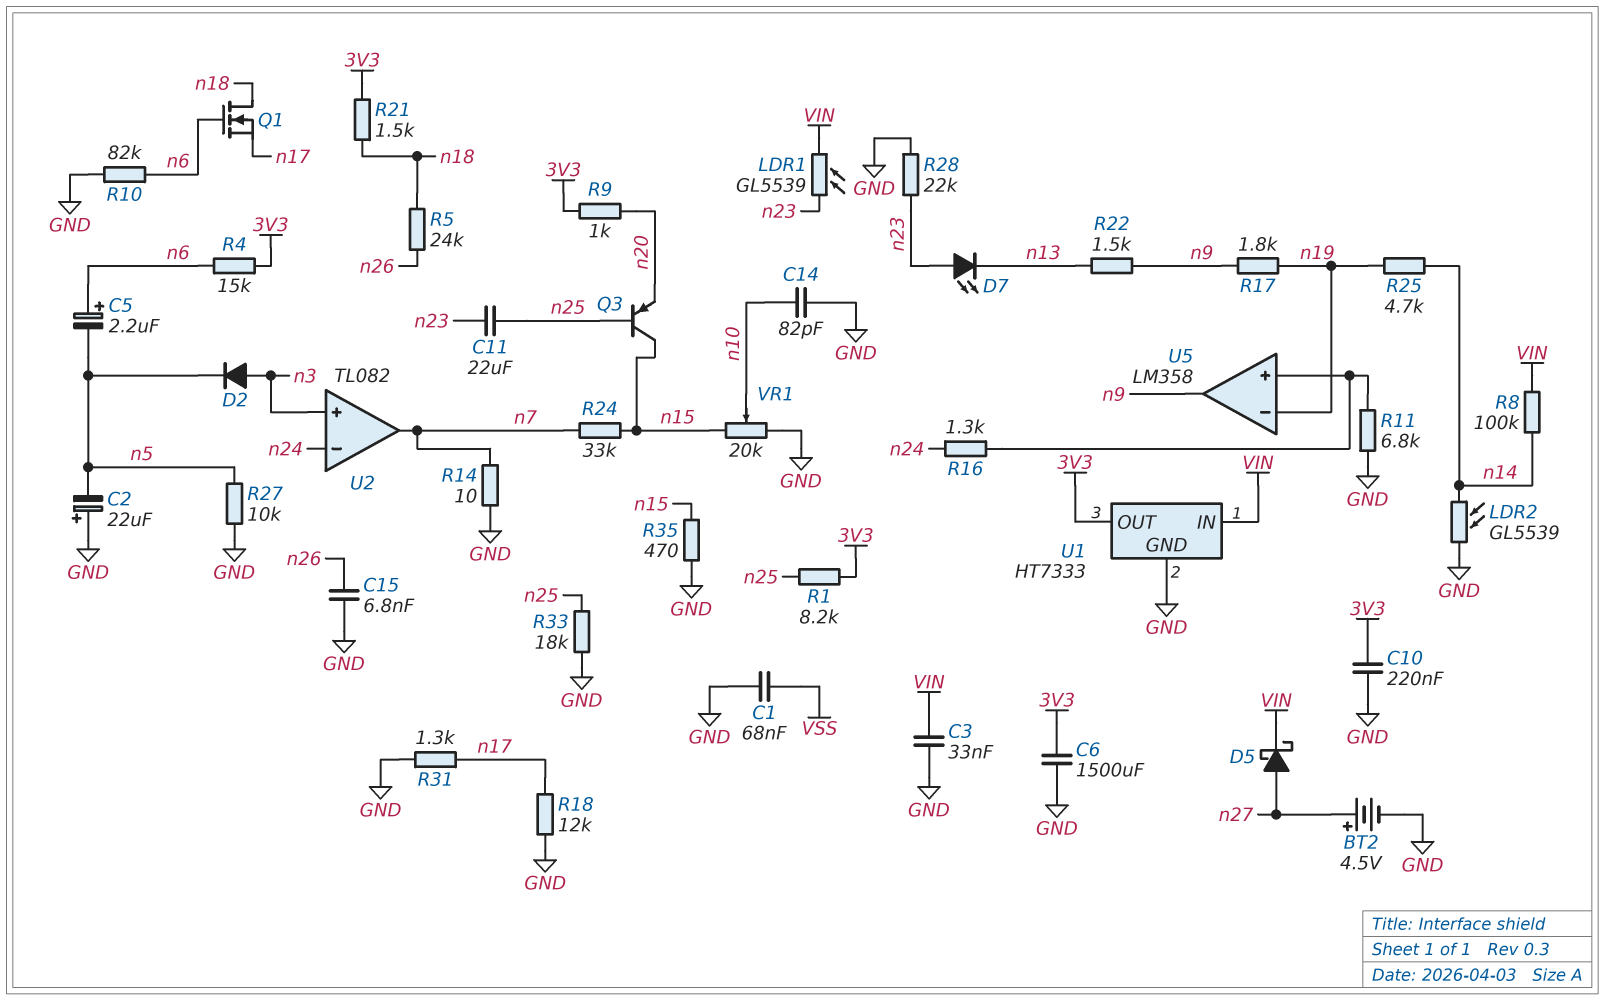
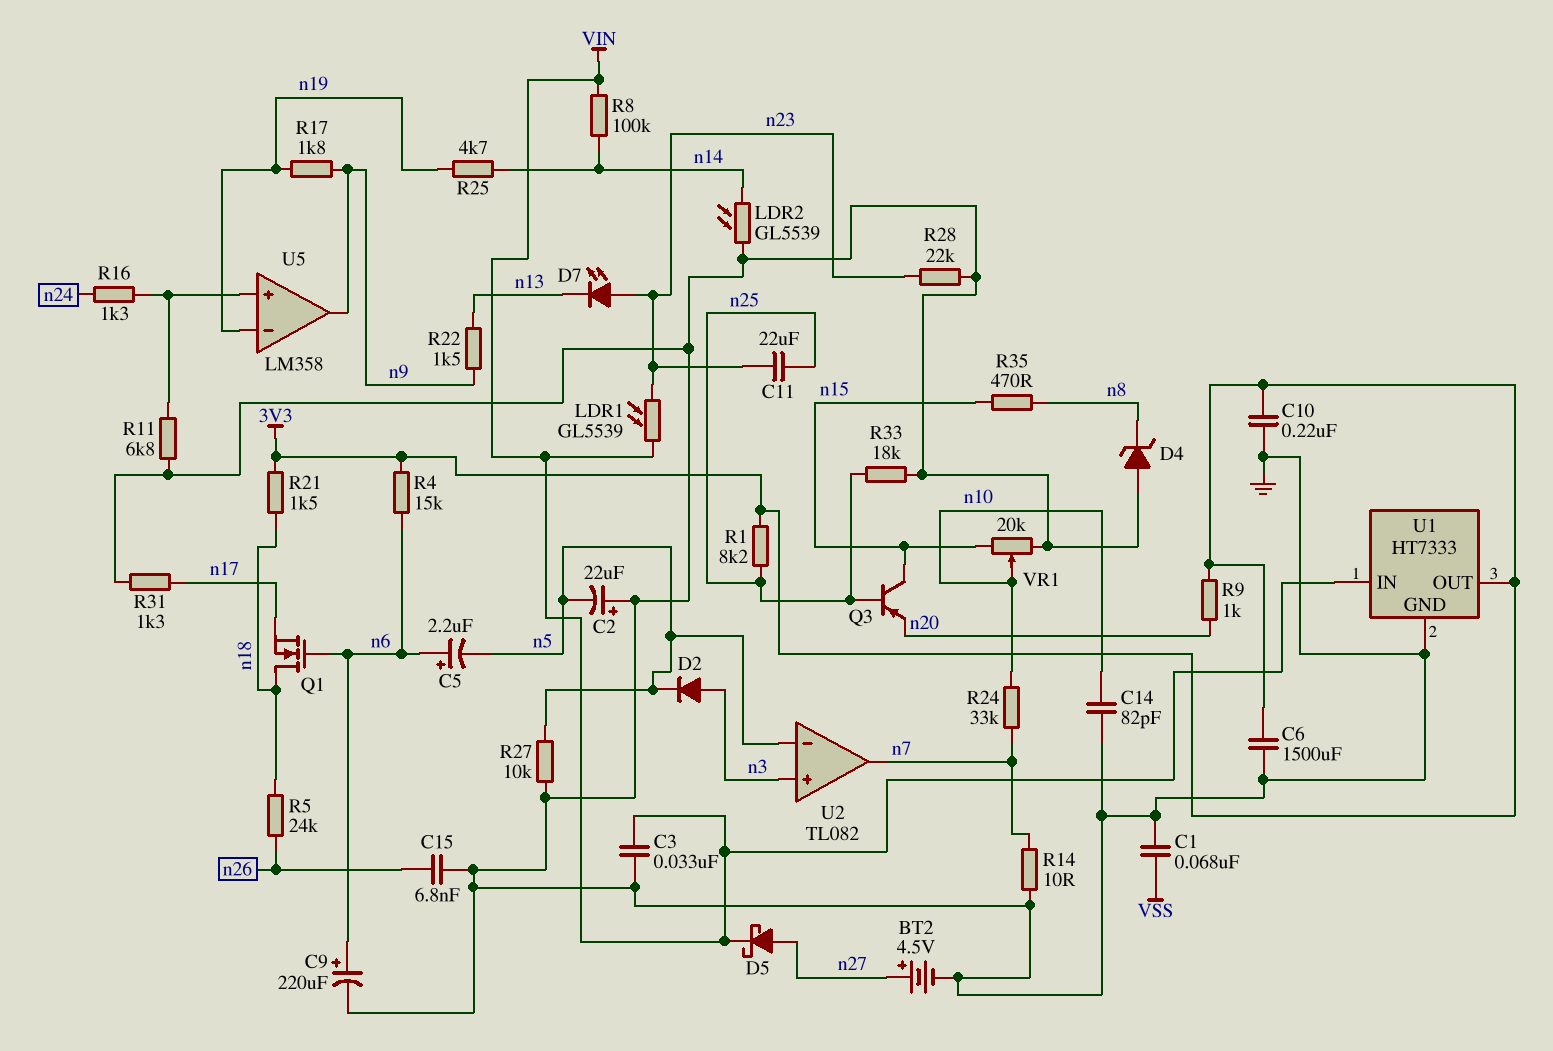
C9: none -> 220uF (plus n6, minus GND)
D4: none -> zener (A GND, K n8)
R10: 82k (GND, n6) -> none
R18: 12k (GND, n17) -> none
R24: 33k (n7, n15) -> 33k (n7, n10)
R35: 470 (GND, n15) -> 470 (n8, n15)
U2 pin in-: n24 -> n5

